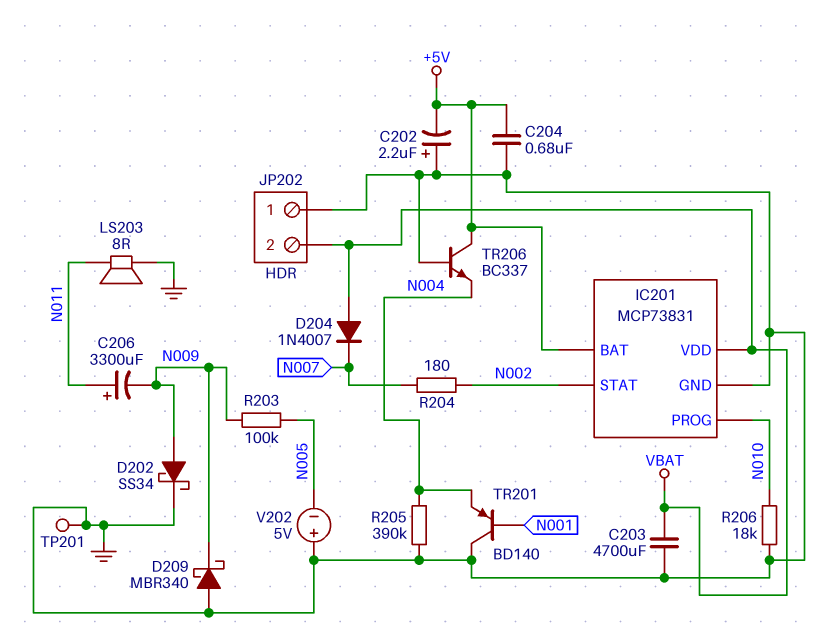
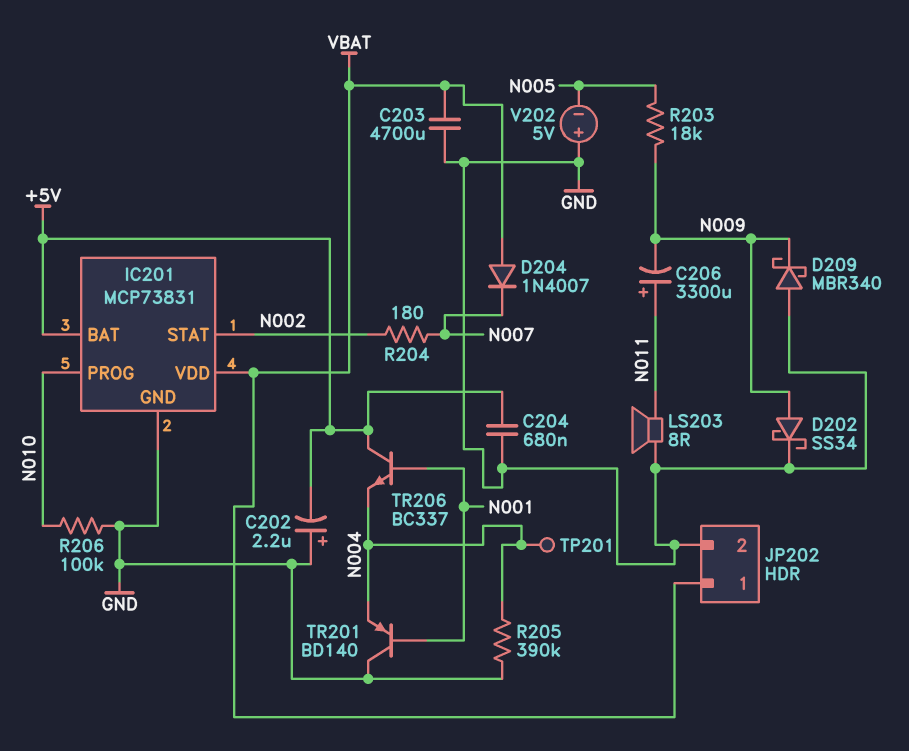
JP202 pin 1: GND -> VBAT
JP202 pin 2: VBAT -> GND
R203: 100k (N005, N009) -> 18k (N005, N009)
R206: 18k (GND, N010) -> 100k (GND, N010)
TP201: test point (GND) -> test point (N004)
TR206: NPN BC337 (B GND, C +5V, E N004) -> NPN BC337 (B N001, C +5V, E N004)

